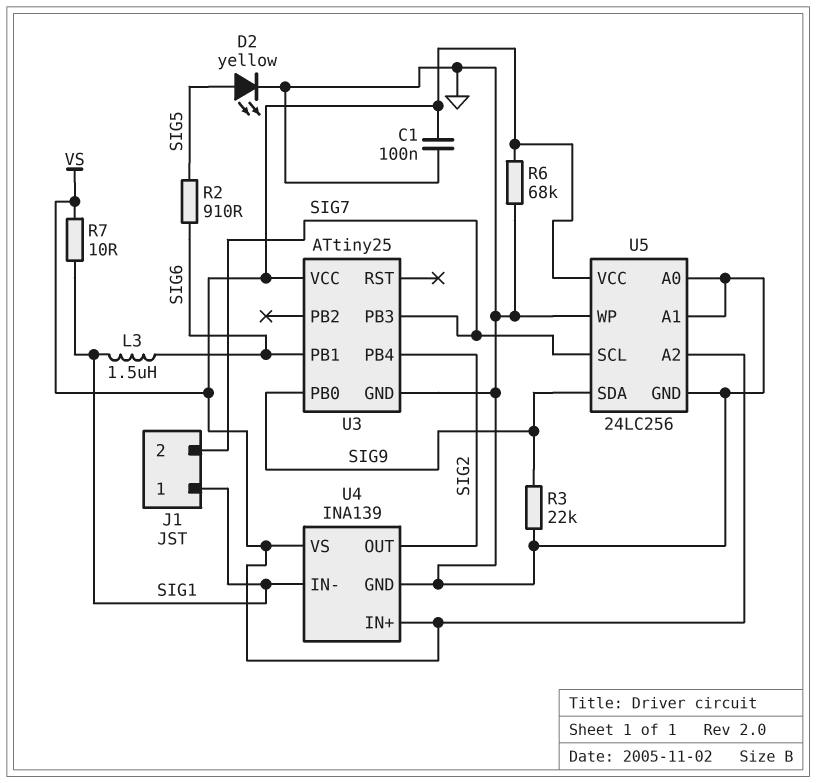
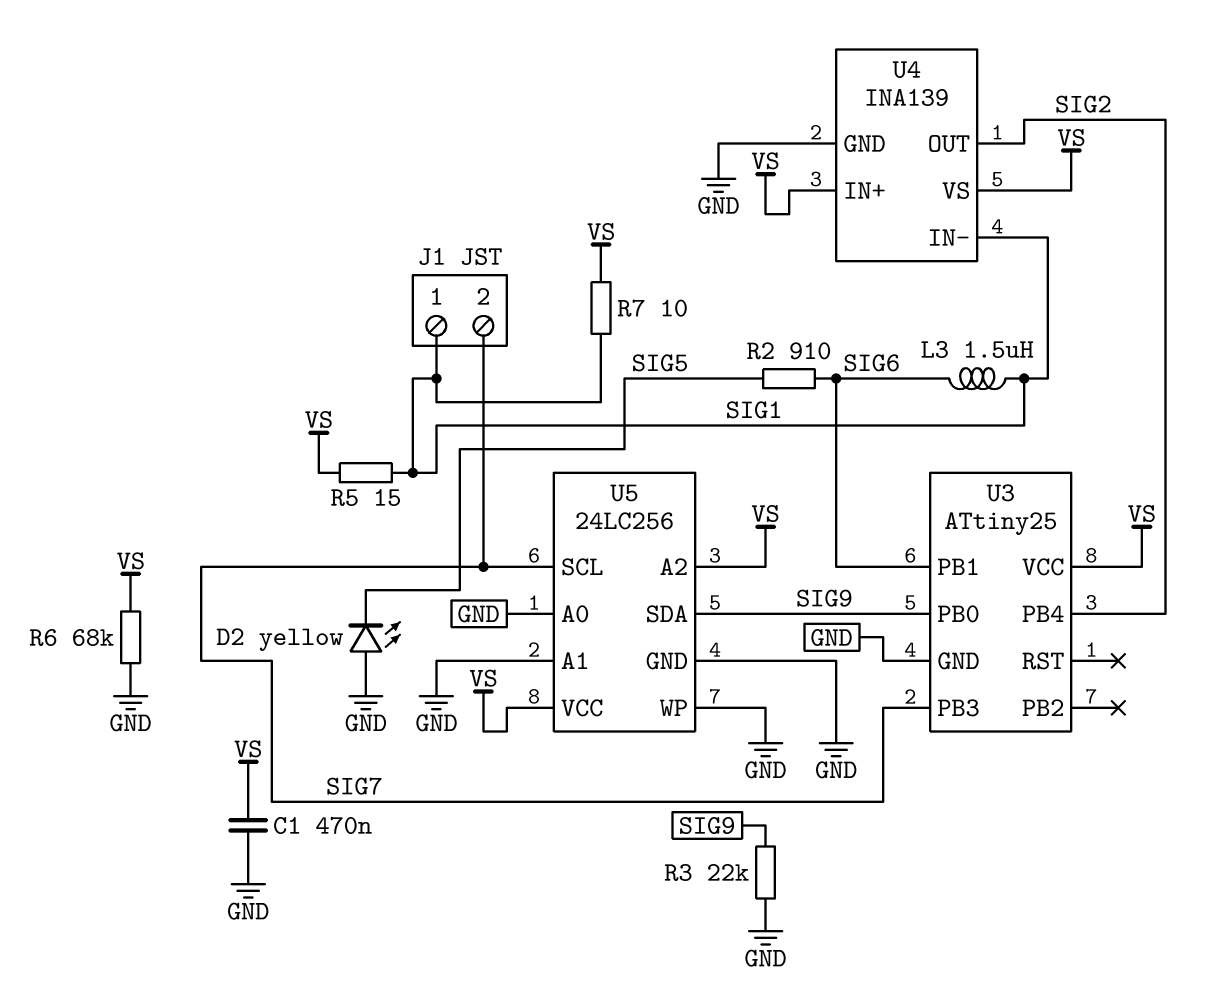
C1: 100nF (GND, VS) -> 470nF (GND, VS)
D2: LED yellow (A SIG5, K GND) -> LED yellow (A GND, K SIG5)
R5: none -> 15 (SIG1, VS)

